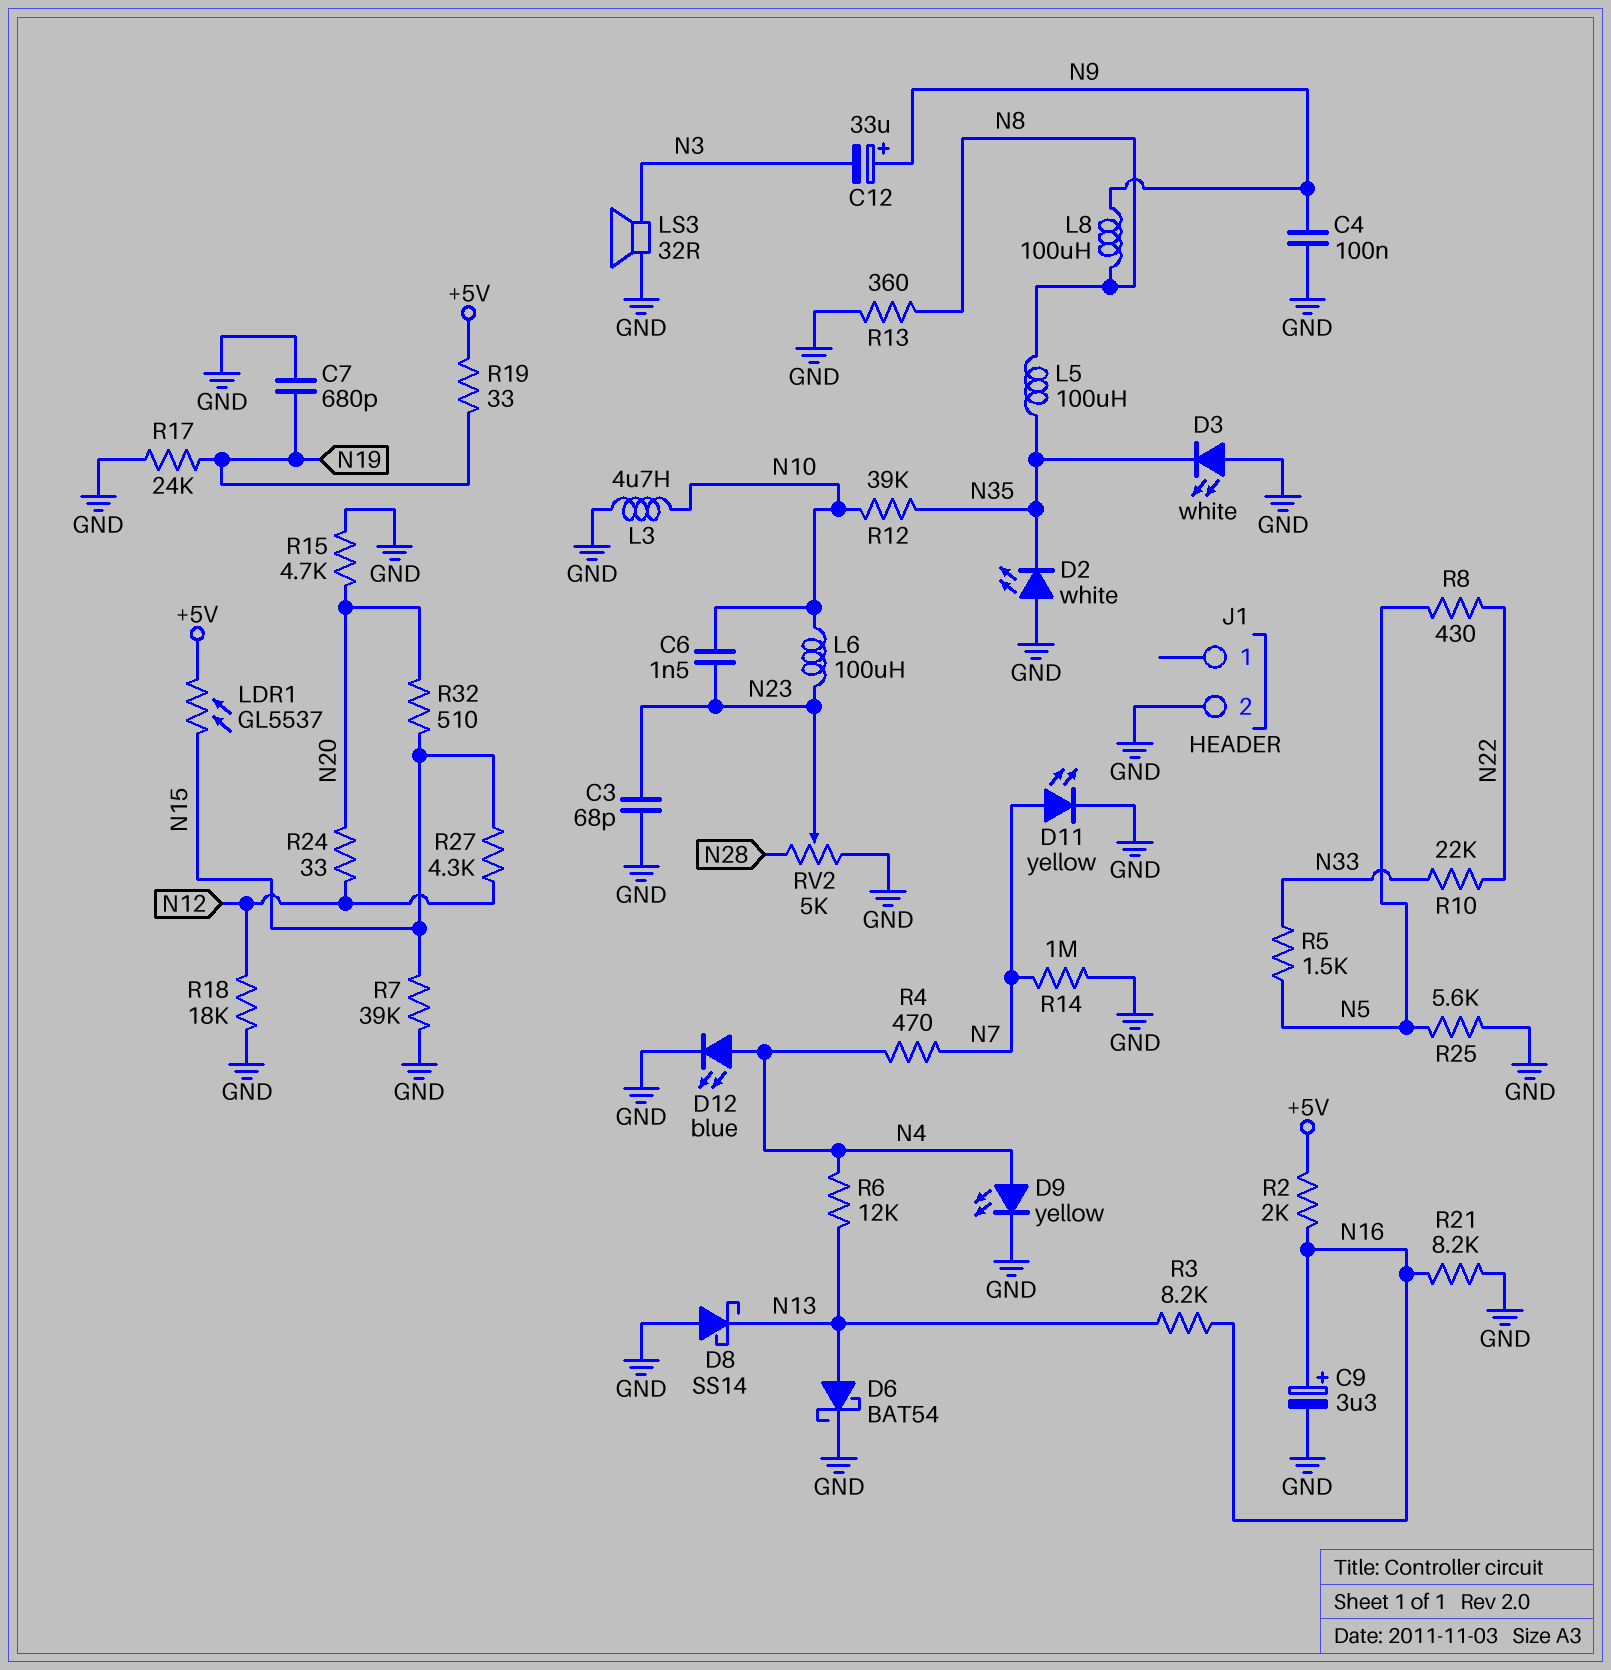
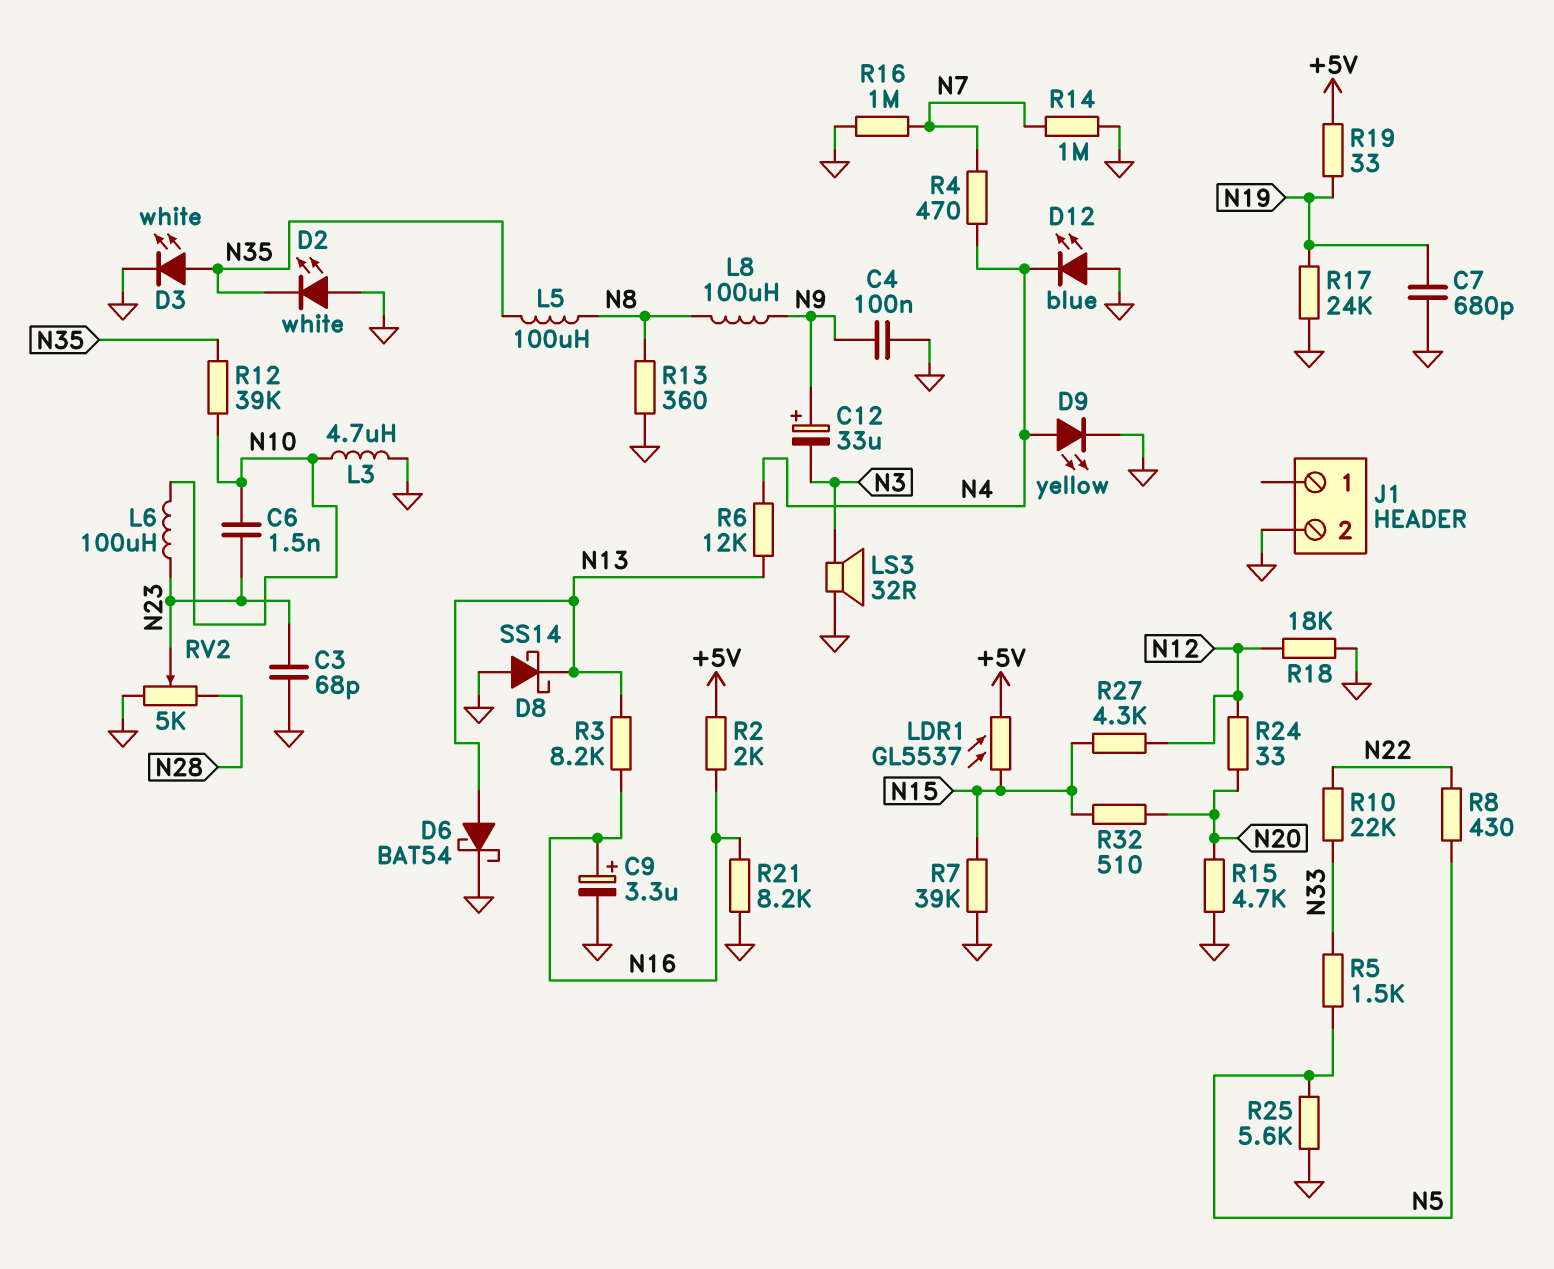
D3: LED white (A GND, K N35) -> LED white (A N35, K GND)
D11: LED yellow (A N7, K GND) -> none
D12: LED blue (A N4, K GND) -> LED blue (A GND, K N4)
R16: none -> 1M (GND, N7)

